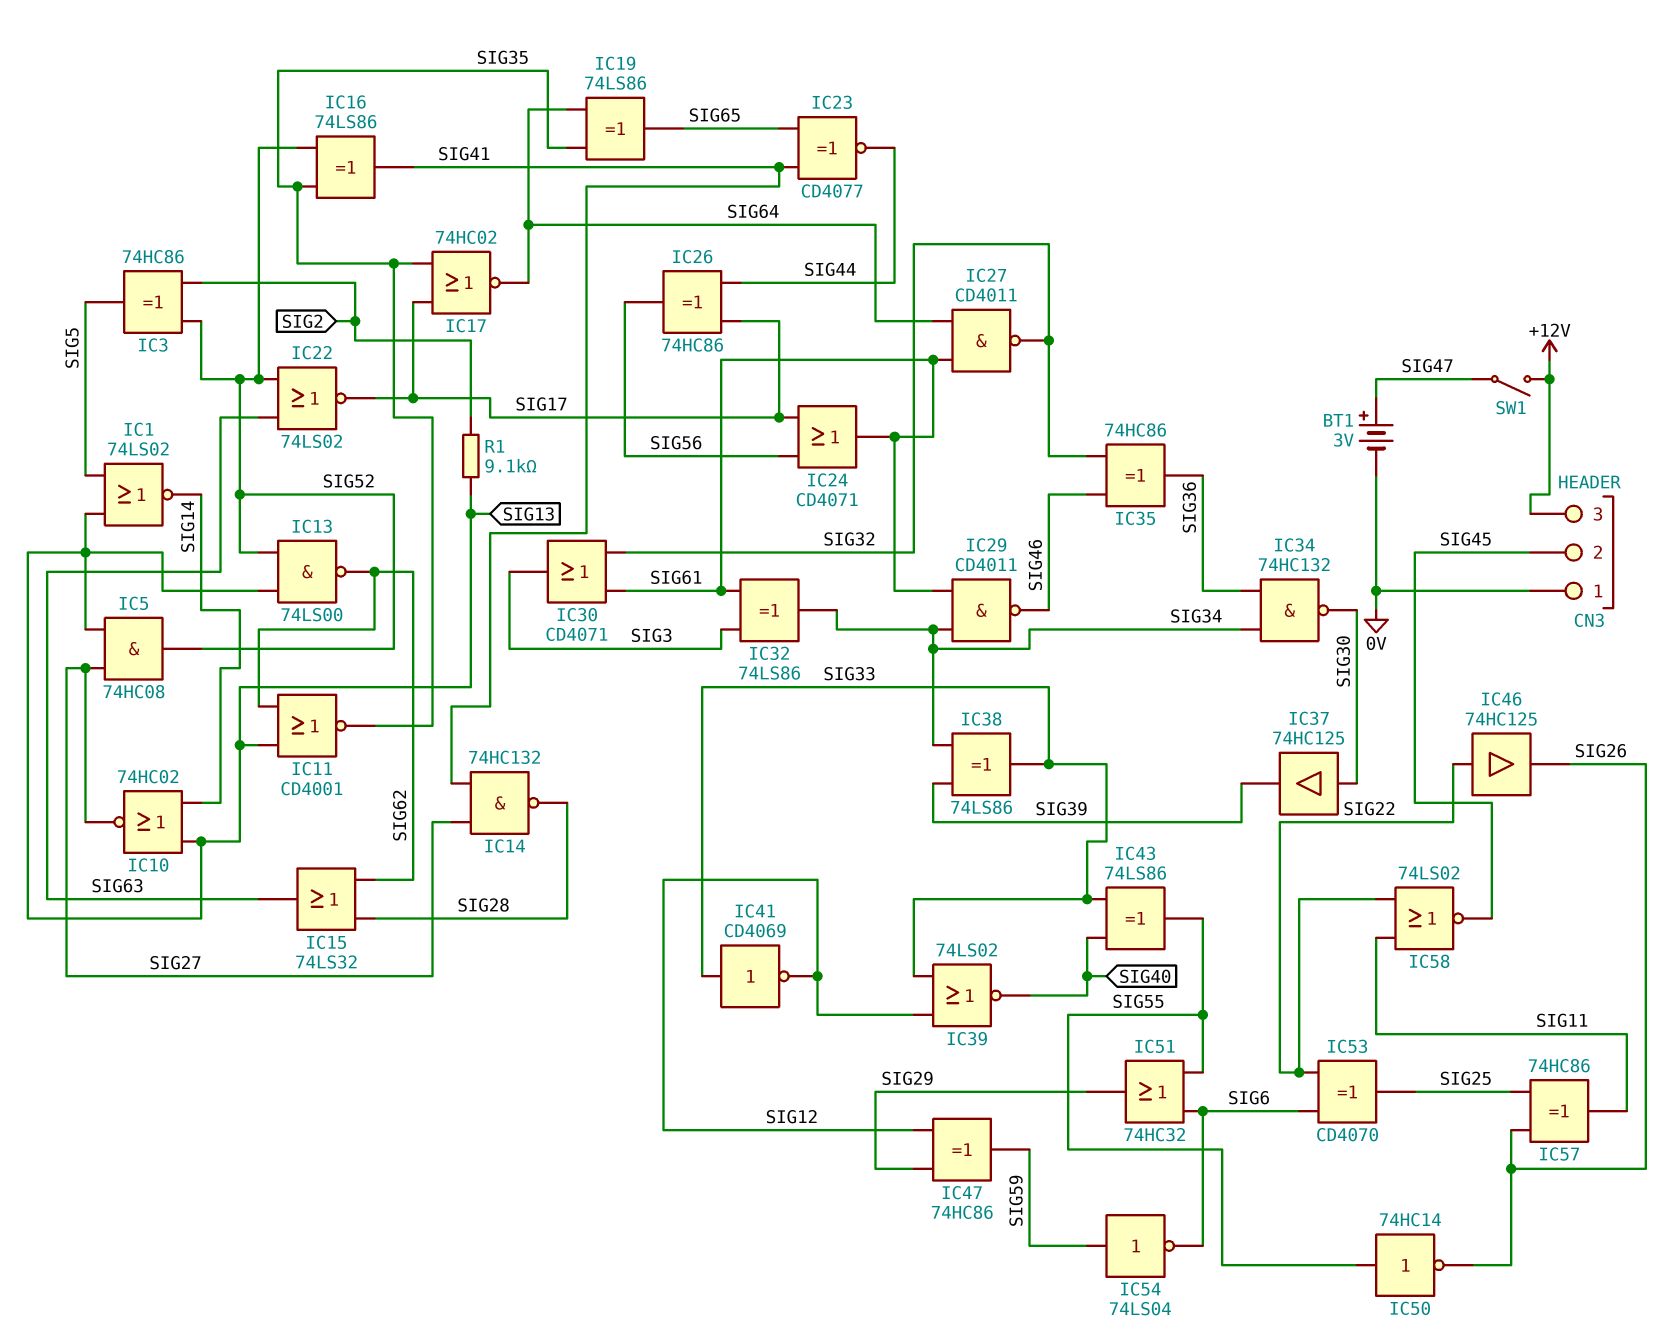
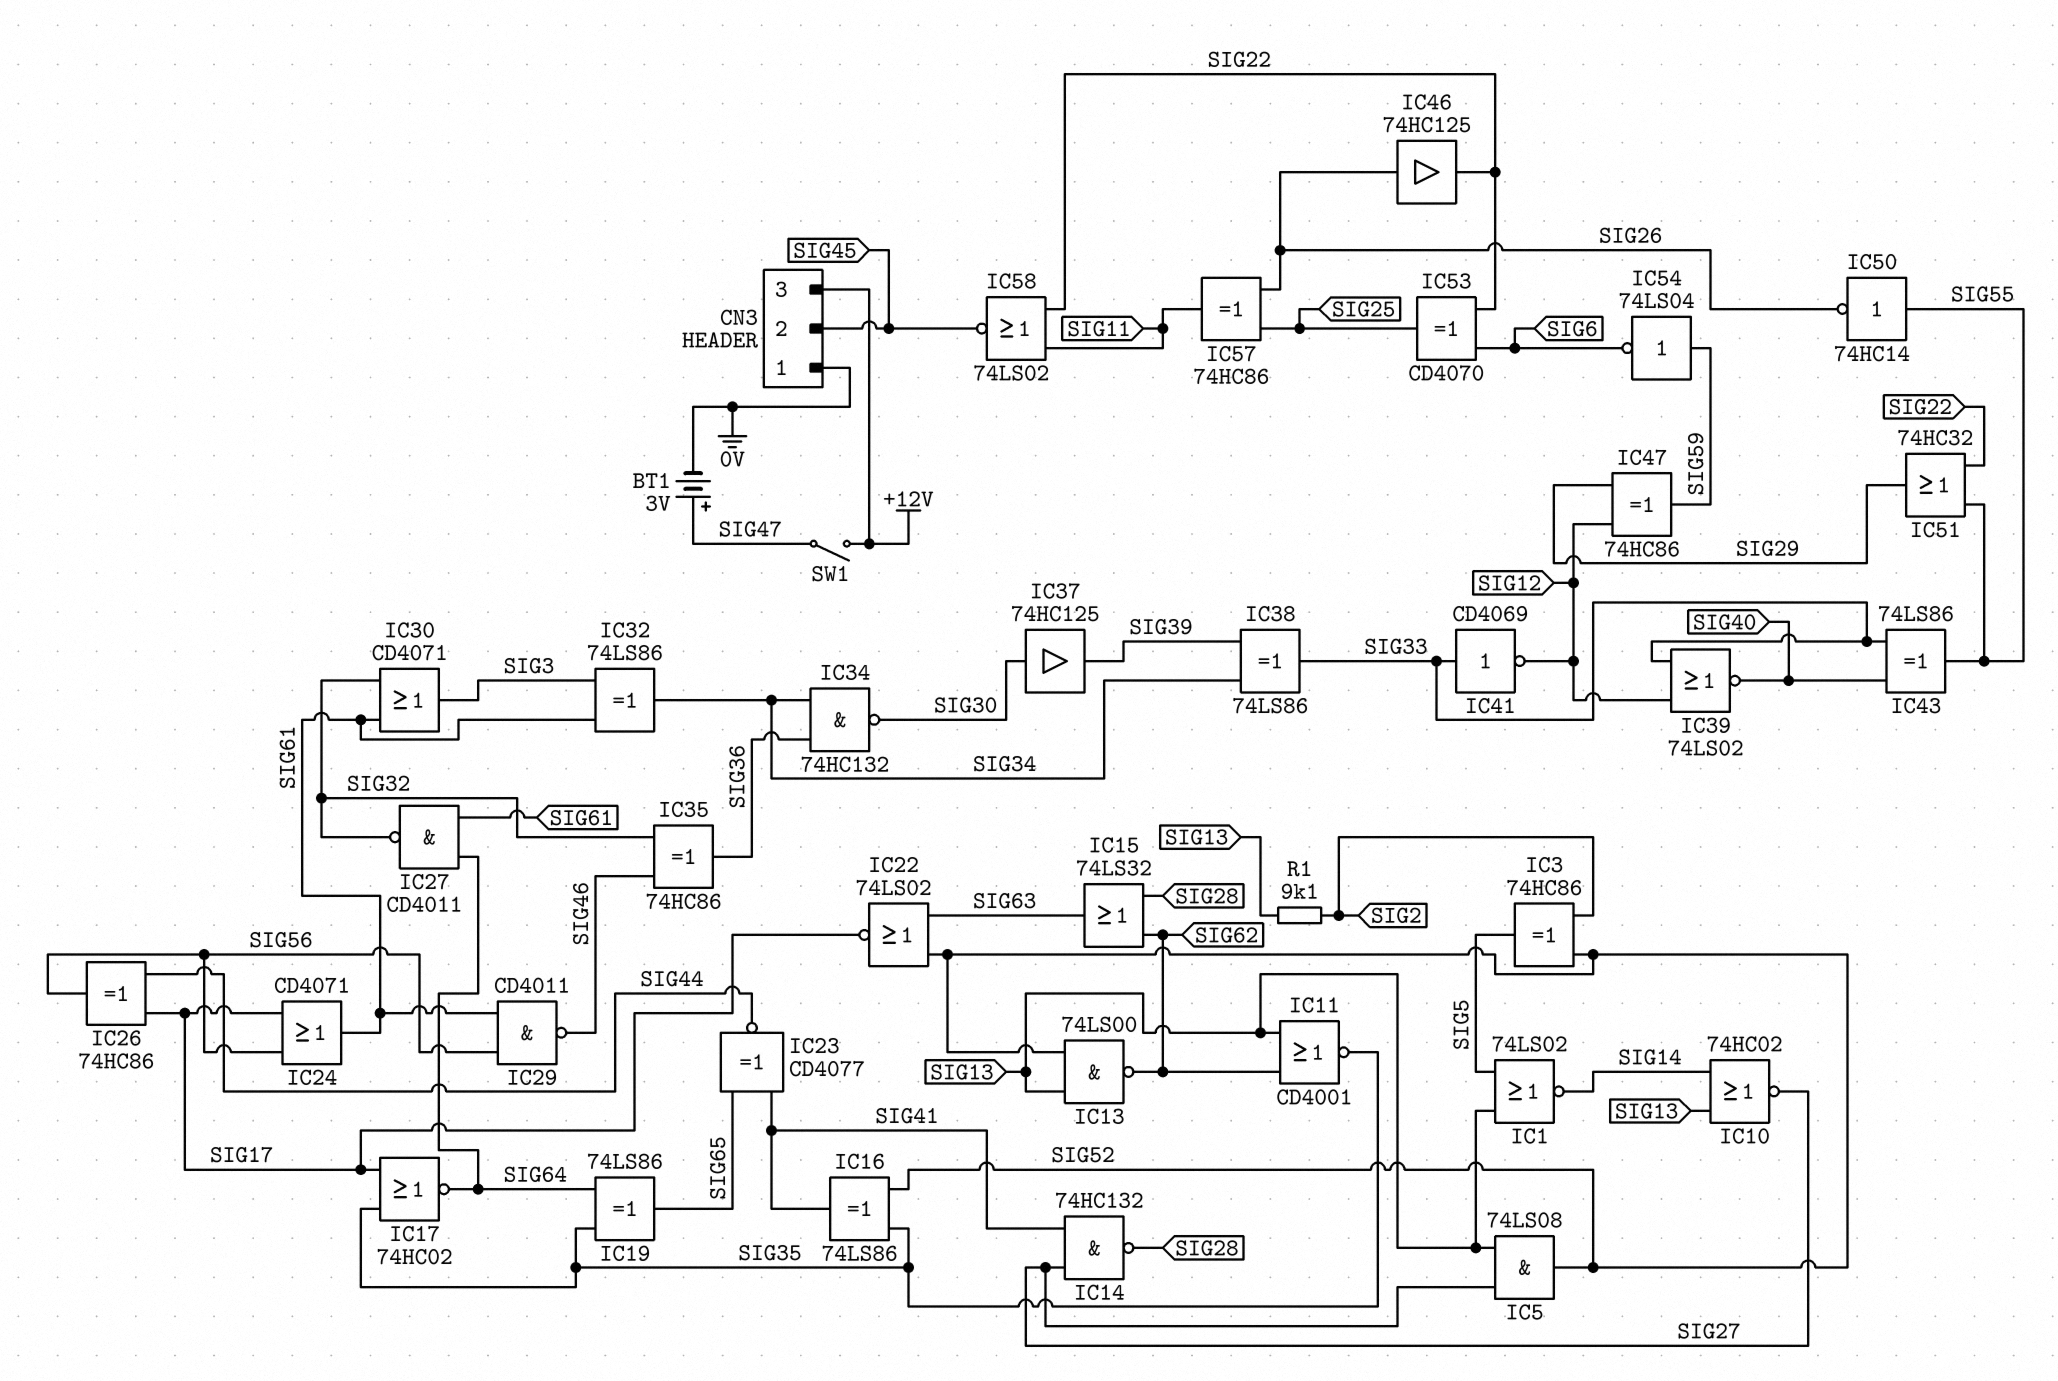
IC5: AND 74HC08 (in SIG13, in SIG27, out SIG52) -> AND 74LS08 (in SIG13, in SIG27, out SIG52)
IC29: NAND CD4011 (in SIG34, in SIG61, out SIG46) -> NAND CD4011 (in SIG56, in SIG61, out SIG46)
IC46: buffer 74HC125 (in SIG22, out SIG26) -> buffer 74HC125 (in SIG26, out SIG22)
IC51: OR 74HC32 (in SIG6, in SIG55, out SIG29) -> OR 74HC32 (in SIG22, in SIG55, out SIG29)

